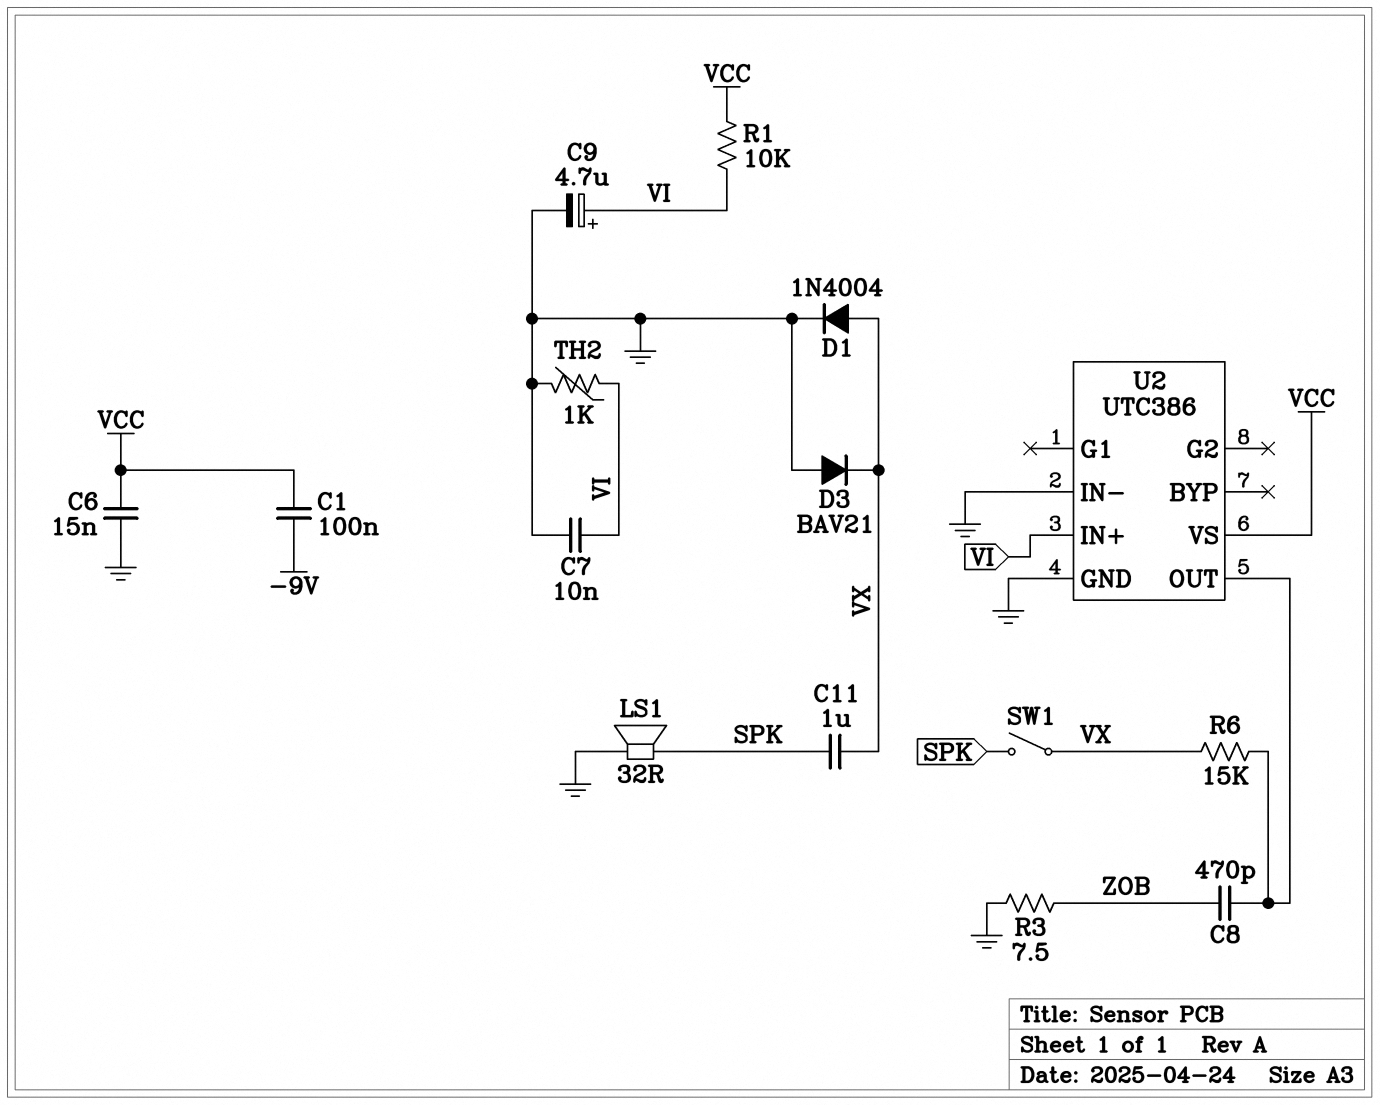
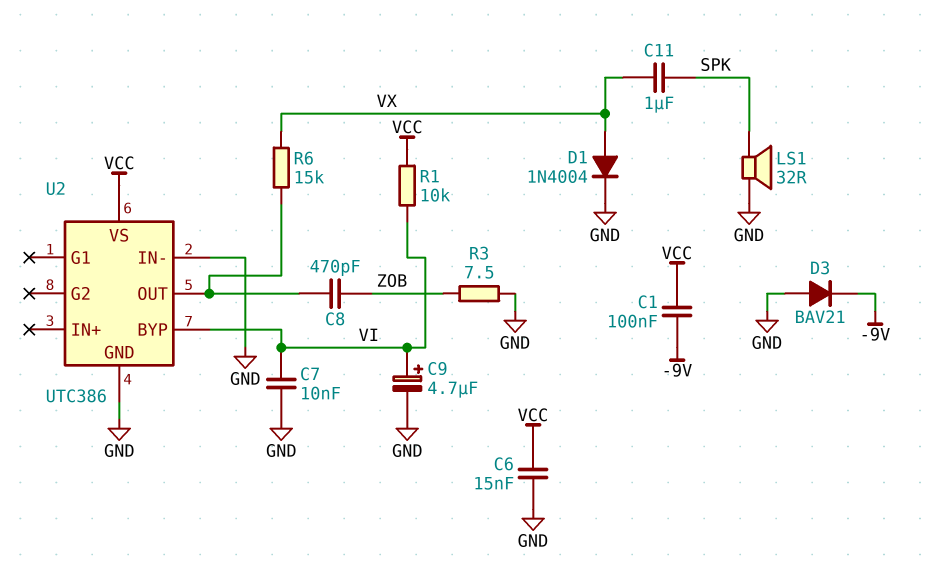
D3: diode BAV21 (A GND, K VX) -> diode BAV21 (A GND, K -9V)
SW1: switch (SPK, VX) -> none
TH2: 1k (GND, VI) -> none
U2 pin BYP: none -> VI
U2 pin IN+: VI -> none

